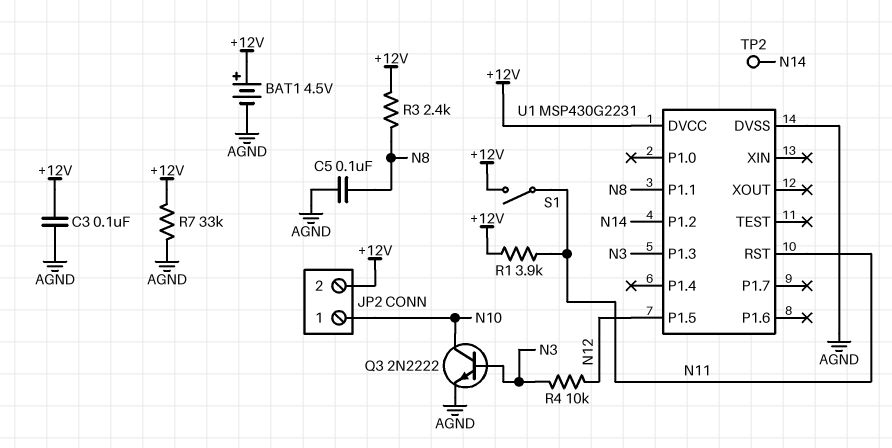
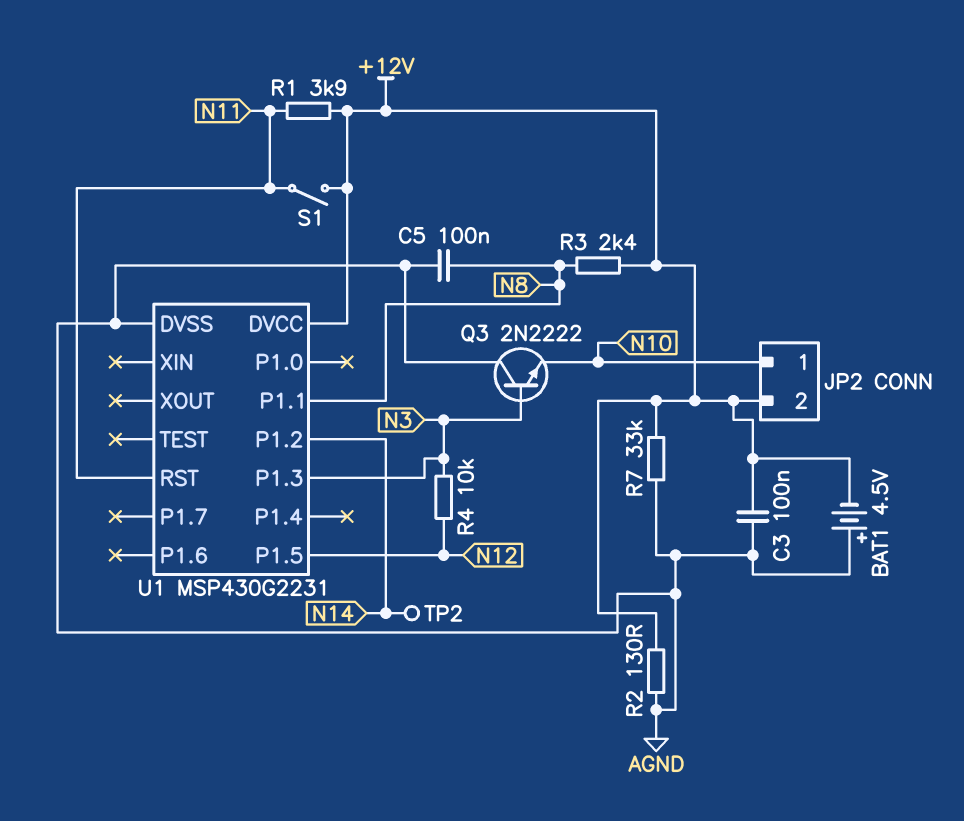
BAT1: 4.5V (plus +12V, minus AGND) -> 4.5V (plus AGND, minus +12V)
Q3: NPN 2N2222 (B N3, C N10, E AGND) -> NPN 2N2222 (B N3, C AGND, E N10)
R2: none -> 130 (+12V, AGND)

